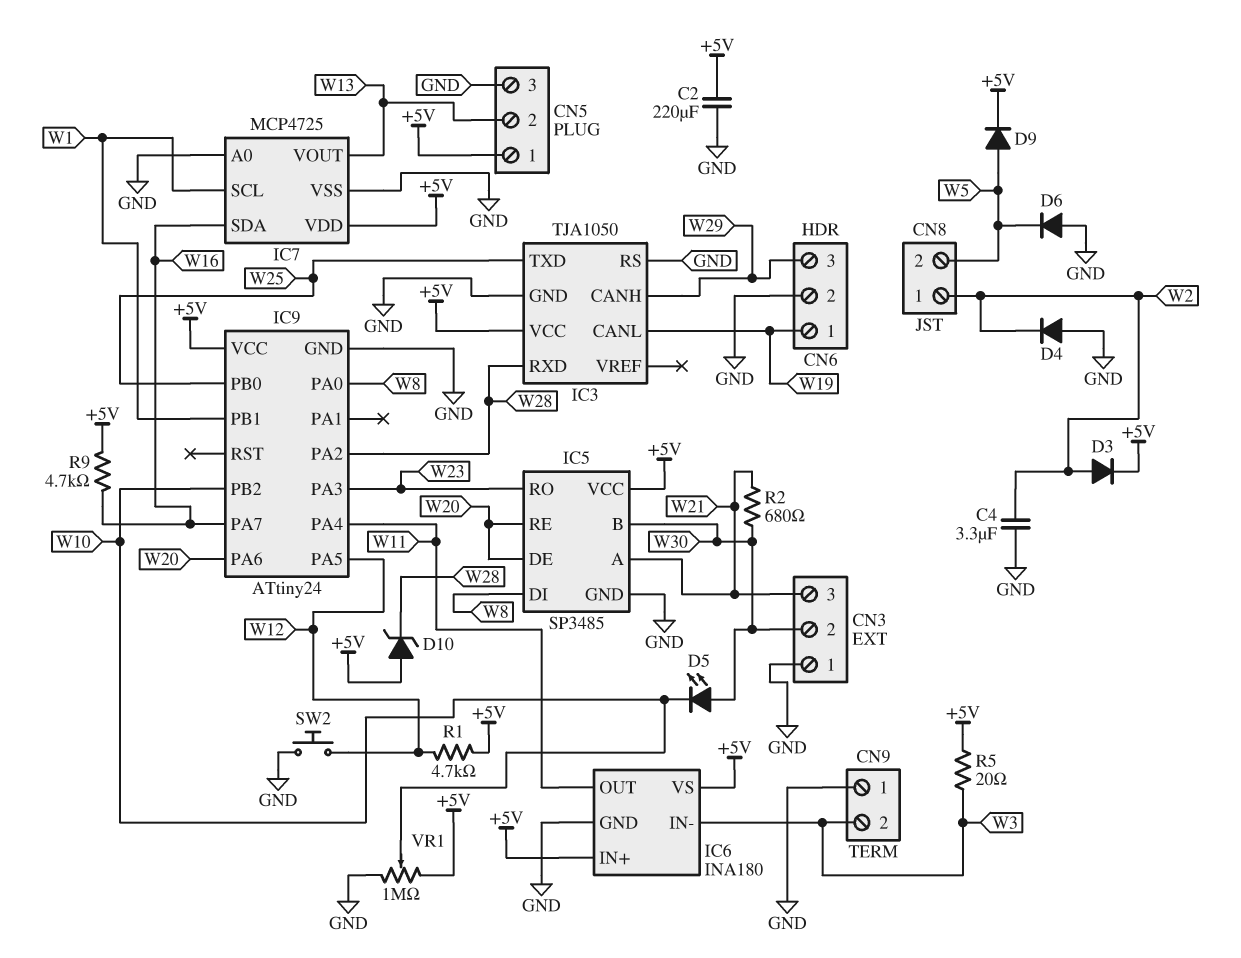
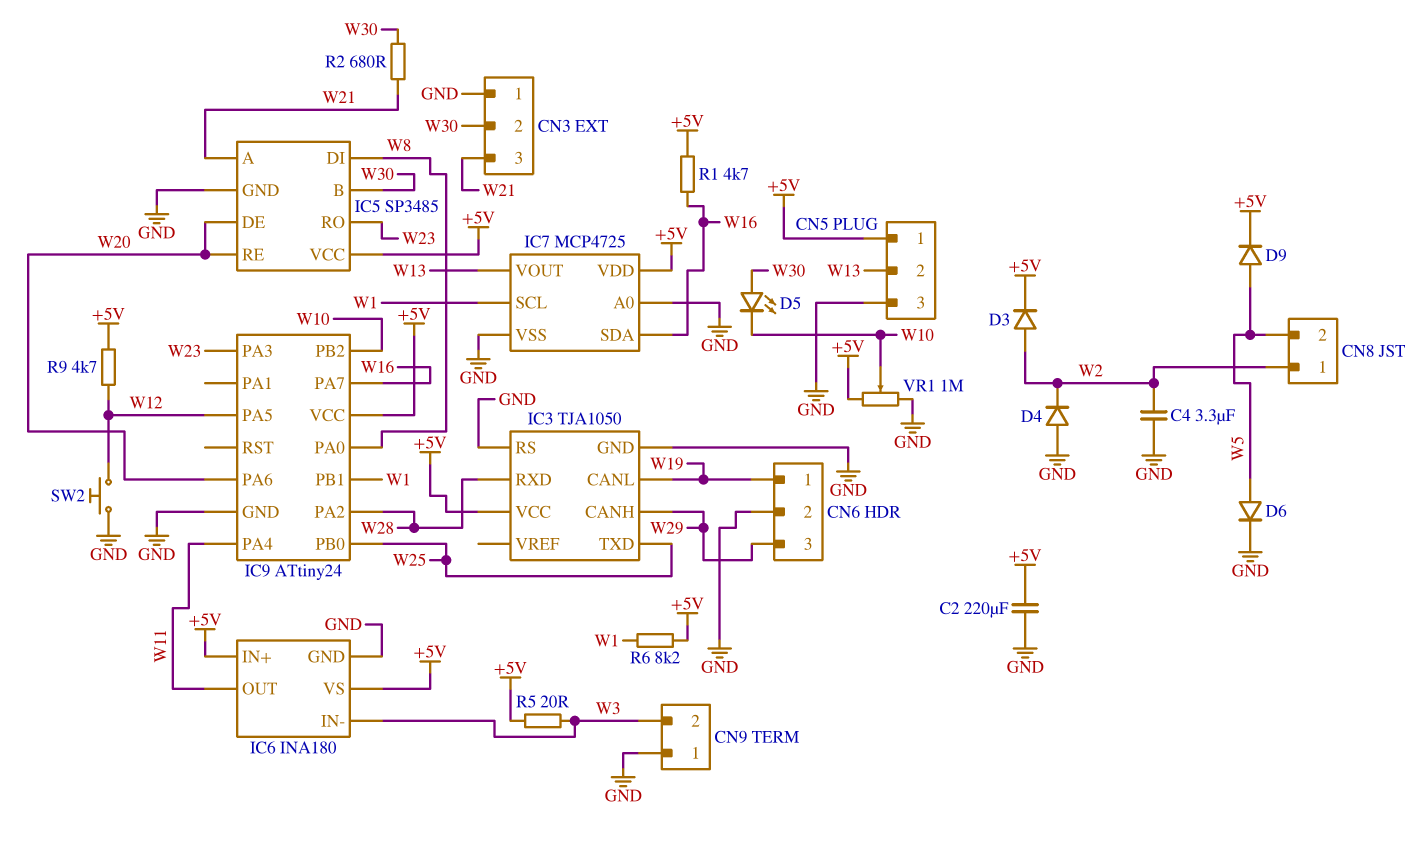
D6: diode (A GND, K W5) -> diode (A W5, K GND)
D10: zener (A +5V, K W28) -> none
R1: 4.7k (+5V, W12) -> 4.7k (+5V, W16)
R6: none -> 8.2k (+5V, W1)
R9: 4.7k (+5V, W16) -> 4.7k (+5V, W12)

